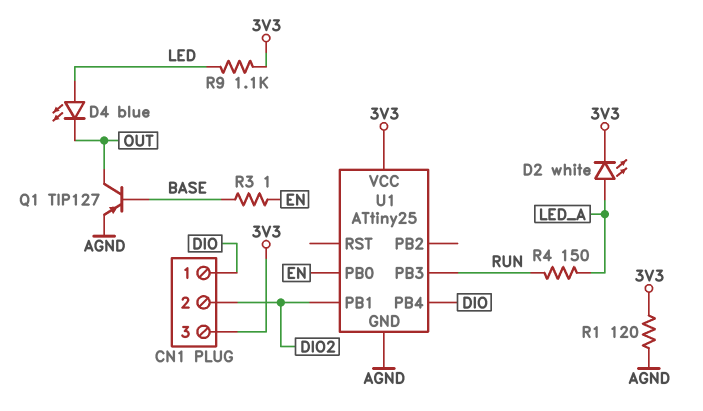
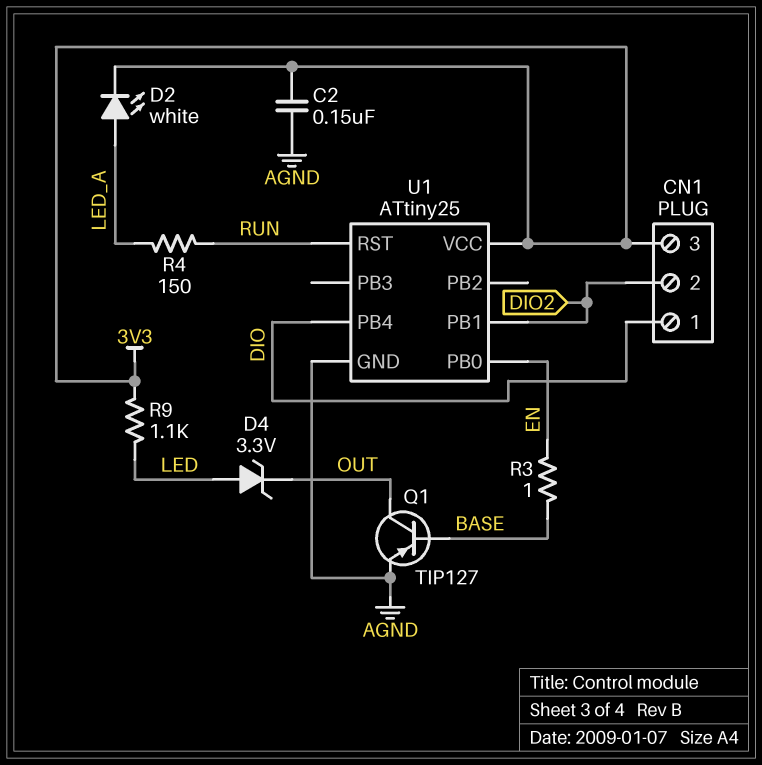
C2: none -> 150nF (3V3, AGND)
D4: LED blue (A LED, K OUT) -> zener 3.3V (A LED, K OUT)
R1: 120 (3V3, AGND) -> none
U1 pin PB3: RUN -> none
U1 pin RST: none -> RUN

